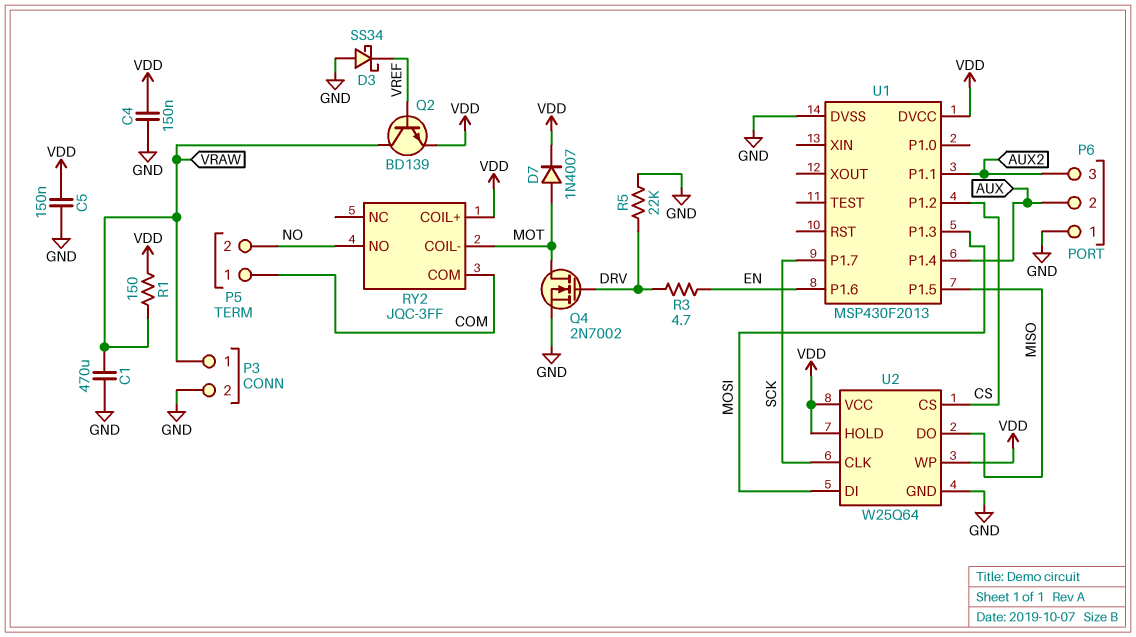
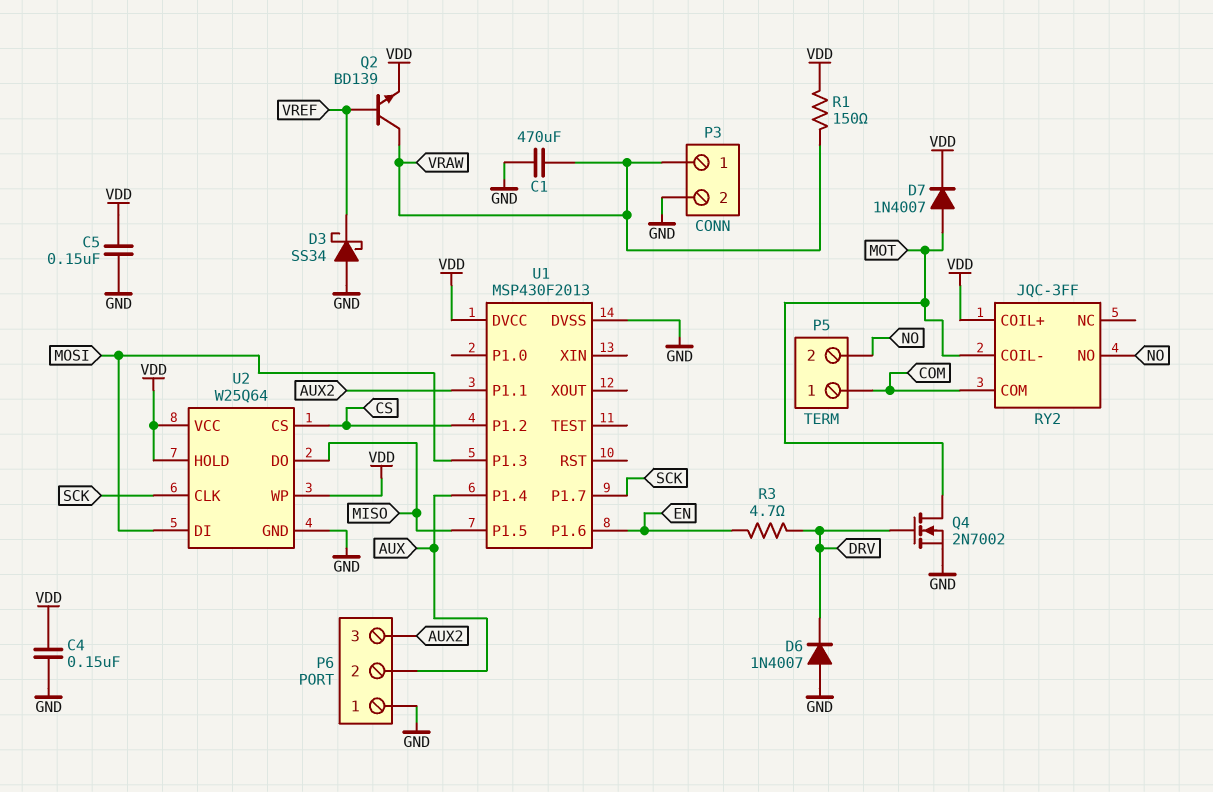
D6: none -> diode 1N4007 (A GND, K DRV)
R5: 22k (DRV, GND) -> none

